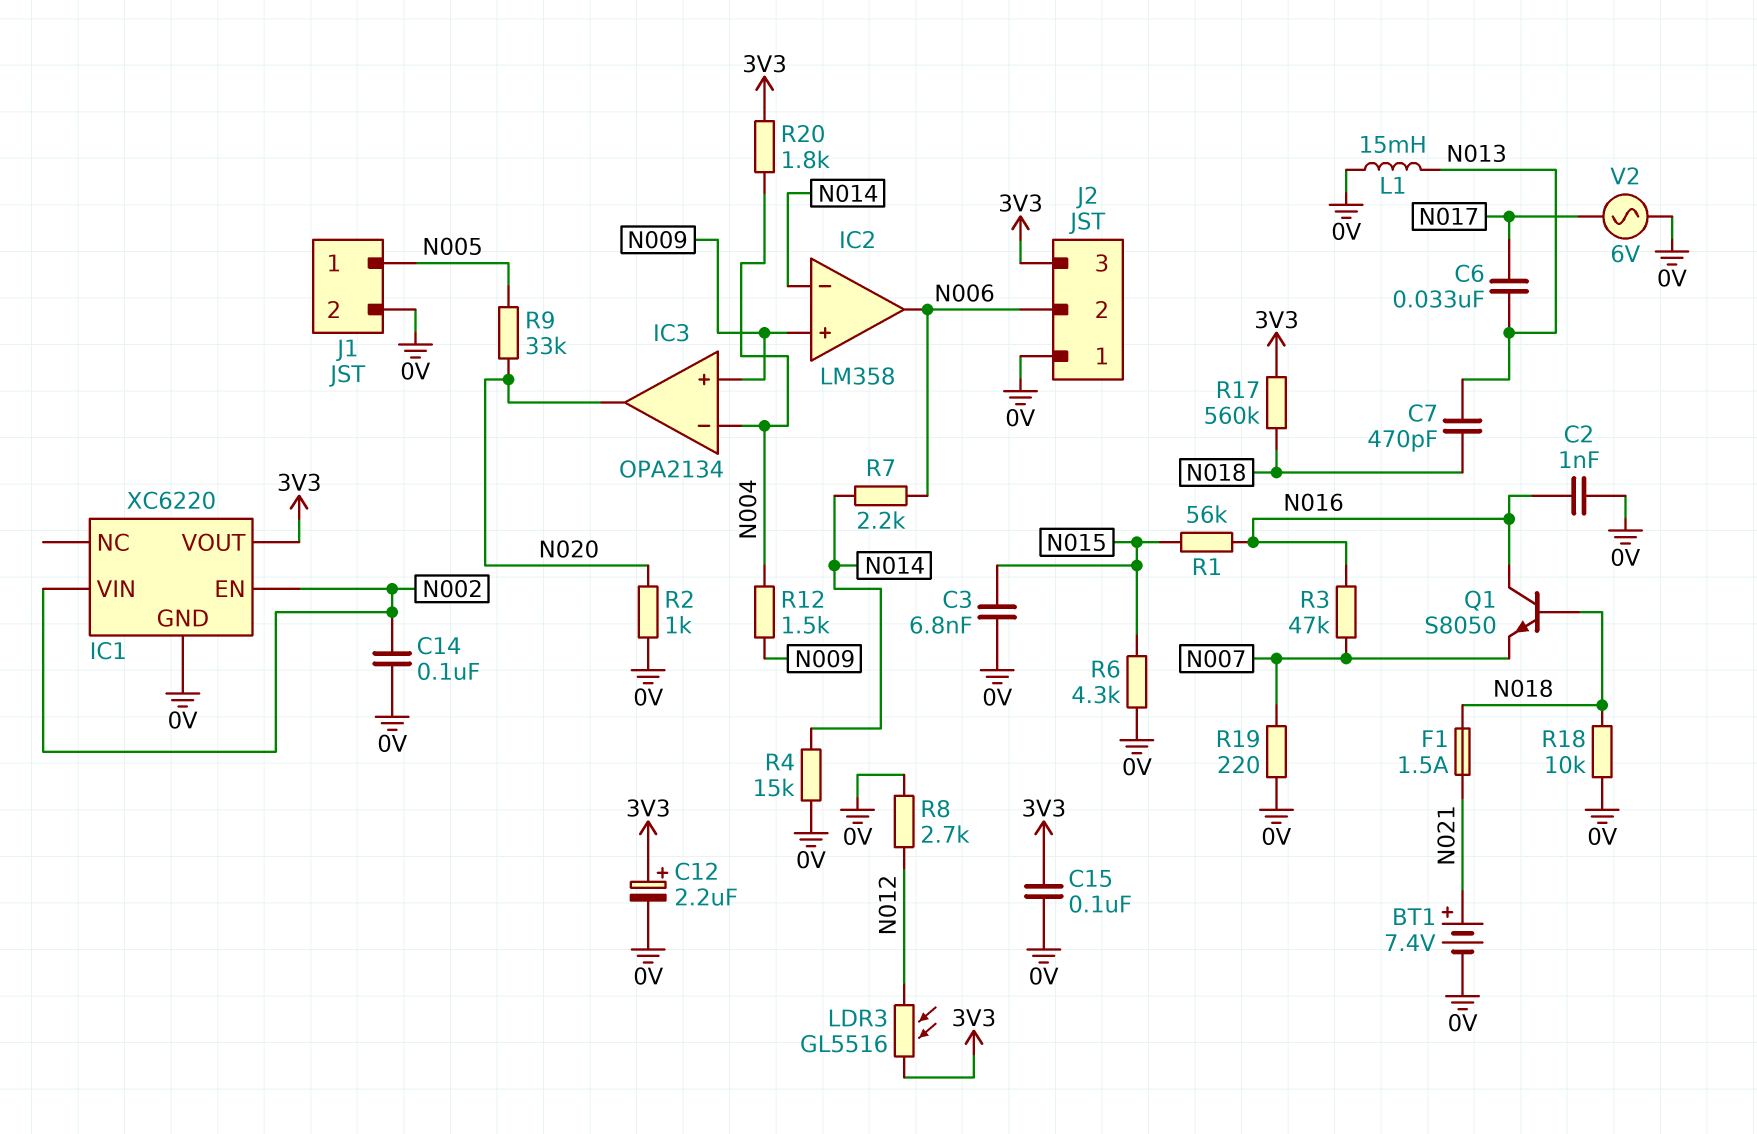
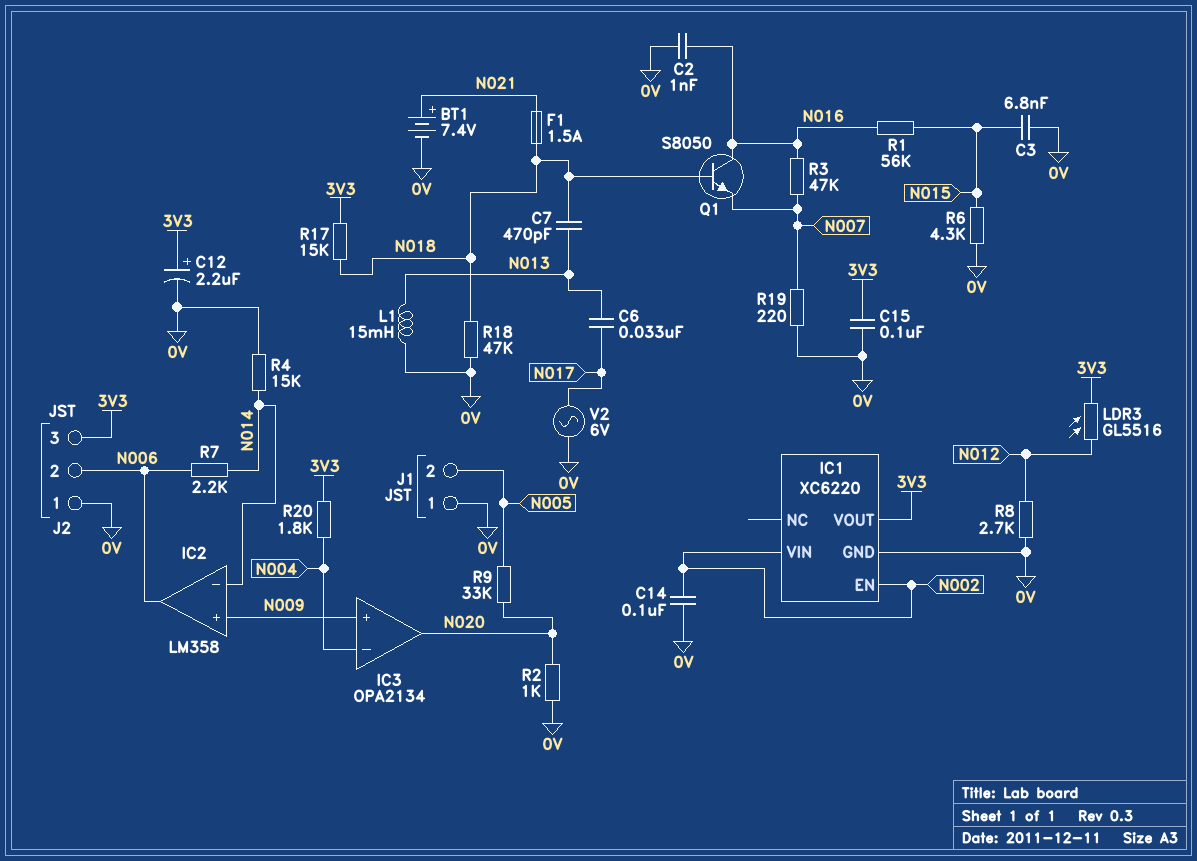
J1 pin 1: N005 -> 0V
J1 pin 2: 0V -> N005
R12: 1.5k (N004, N009) -> none
R17: 560k (3V3, N018) -> 15k (3V3, N018)
R18: 10k (0V, N018) -> 47k (0V, N018)

